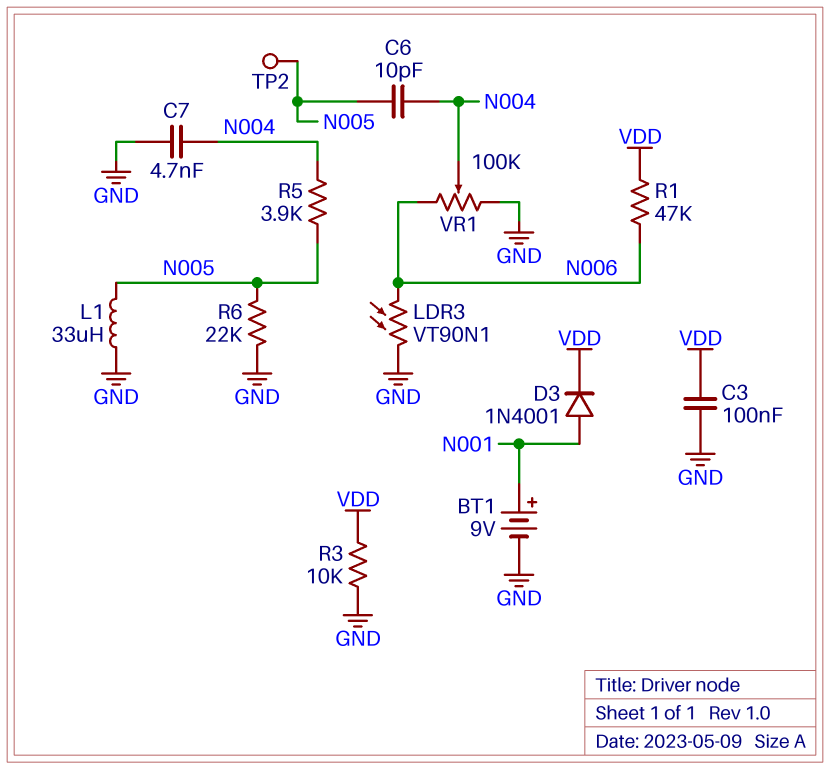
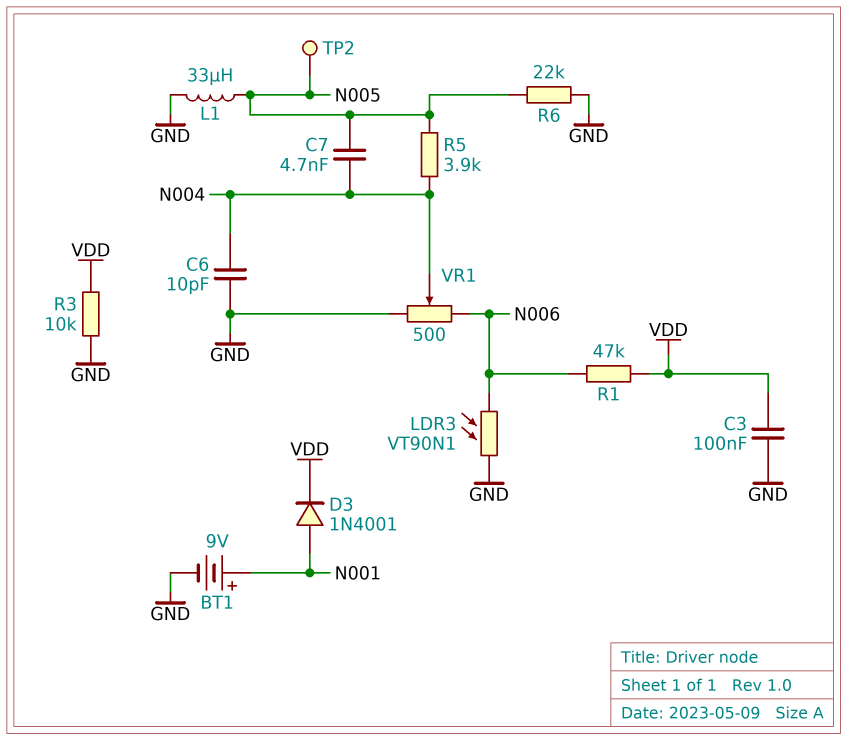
C6: 10pF (N004, N005) -> 10pF (GND, N004)
C7: 4.7nF (GND, N004) -> 4.7nF (N004, N005)
VR1: 100k (GND, N006, wiper N004) -> 500 (GND, N006, wiper N004)

